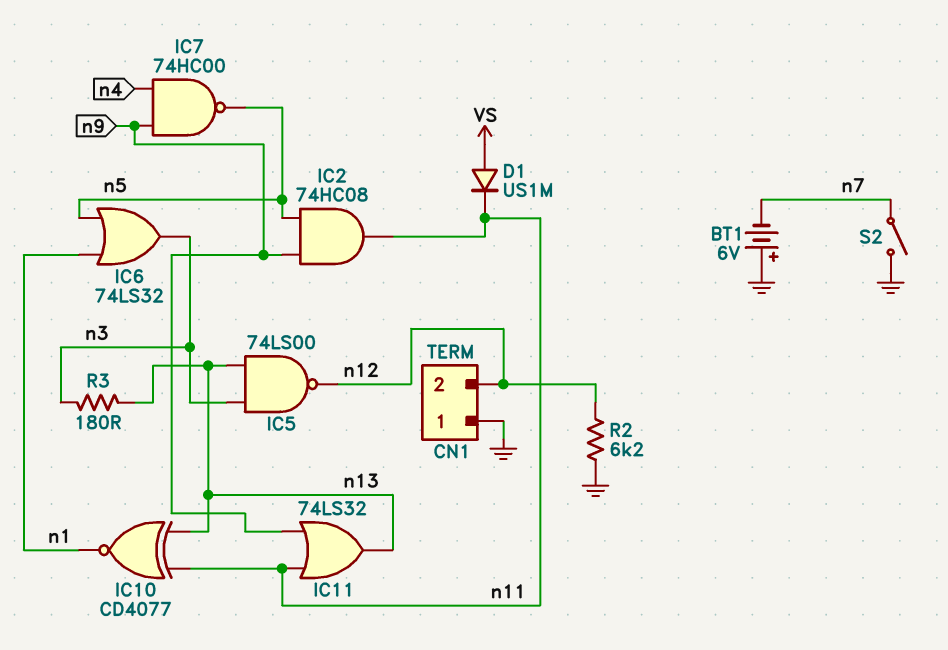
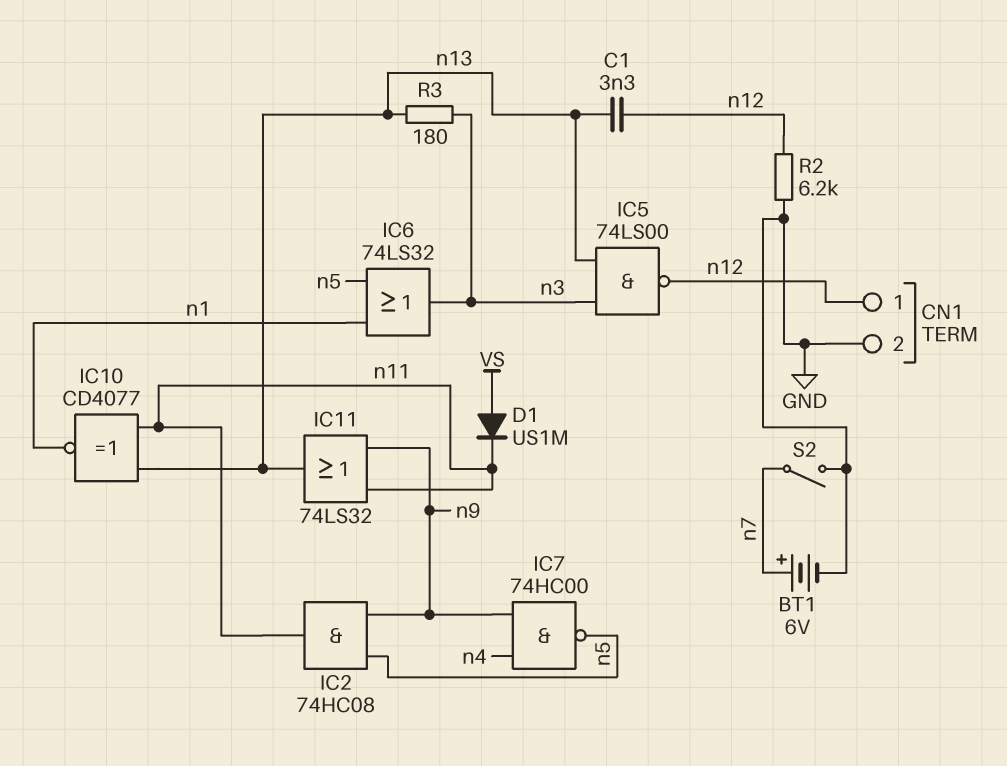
BT1: 6V (plus GND, minus n7) -> 6V (plus n7, minus GND)
C1: none -> 3.3nF (n12, n13)
CN1 pin 1: GND -> n12
CN1 pin 2: n12 -> GND

